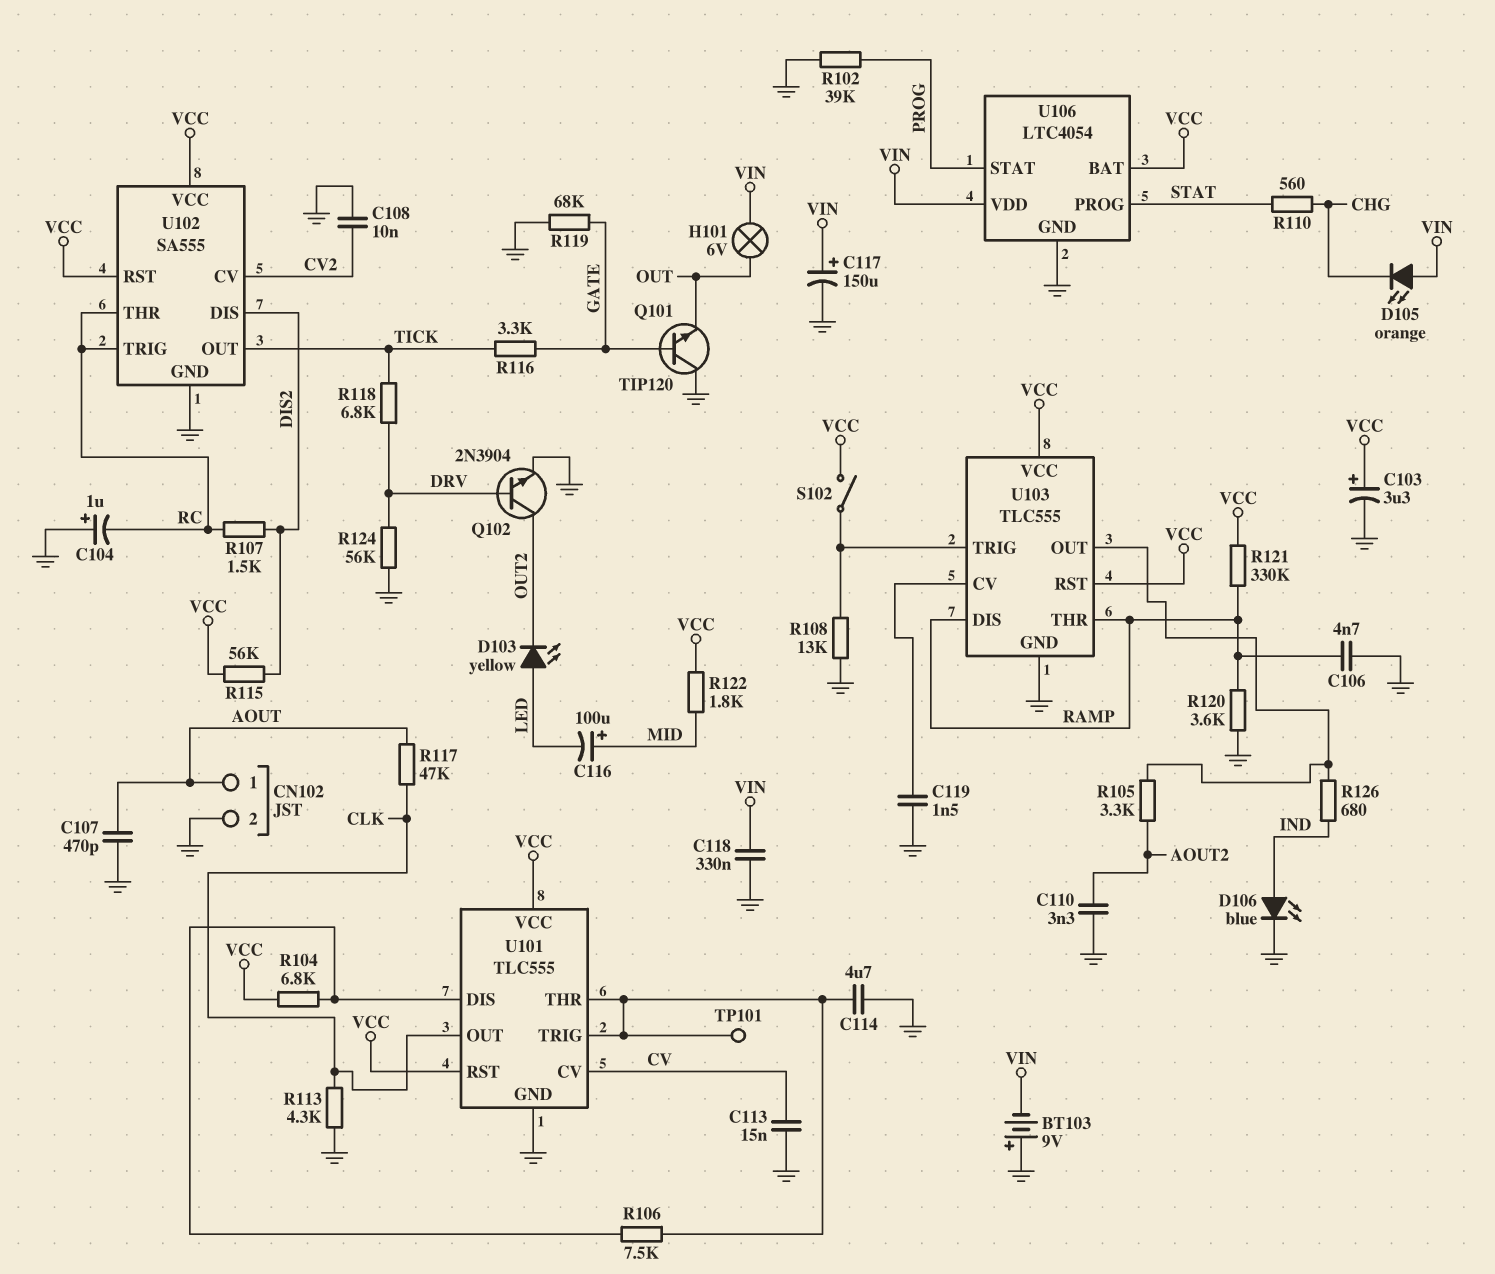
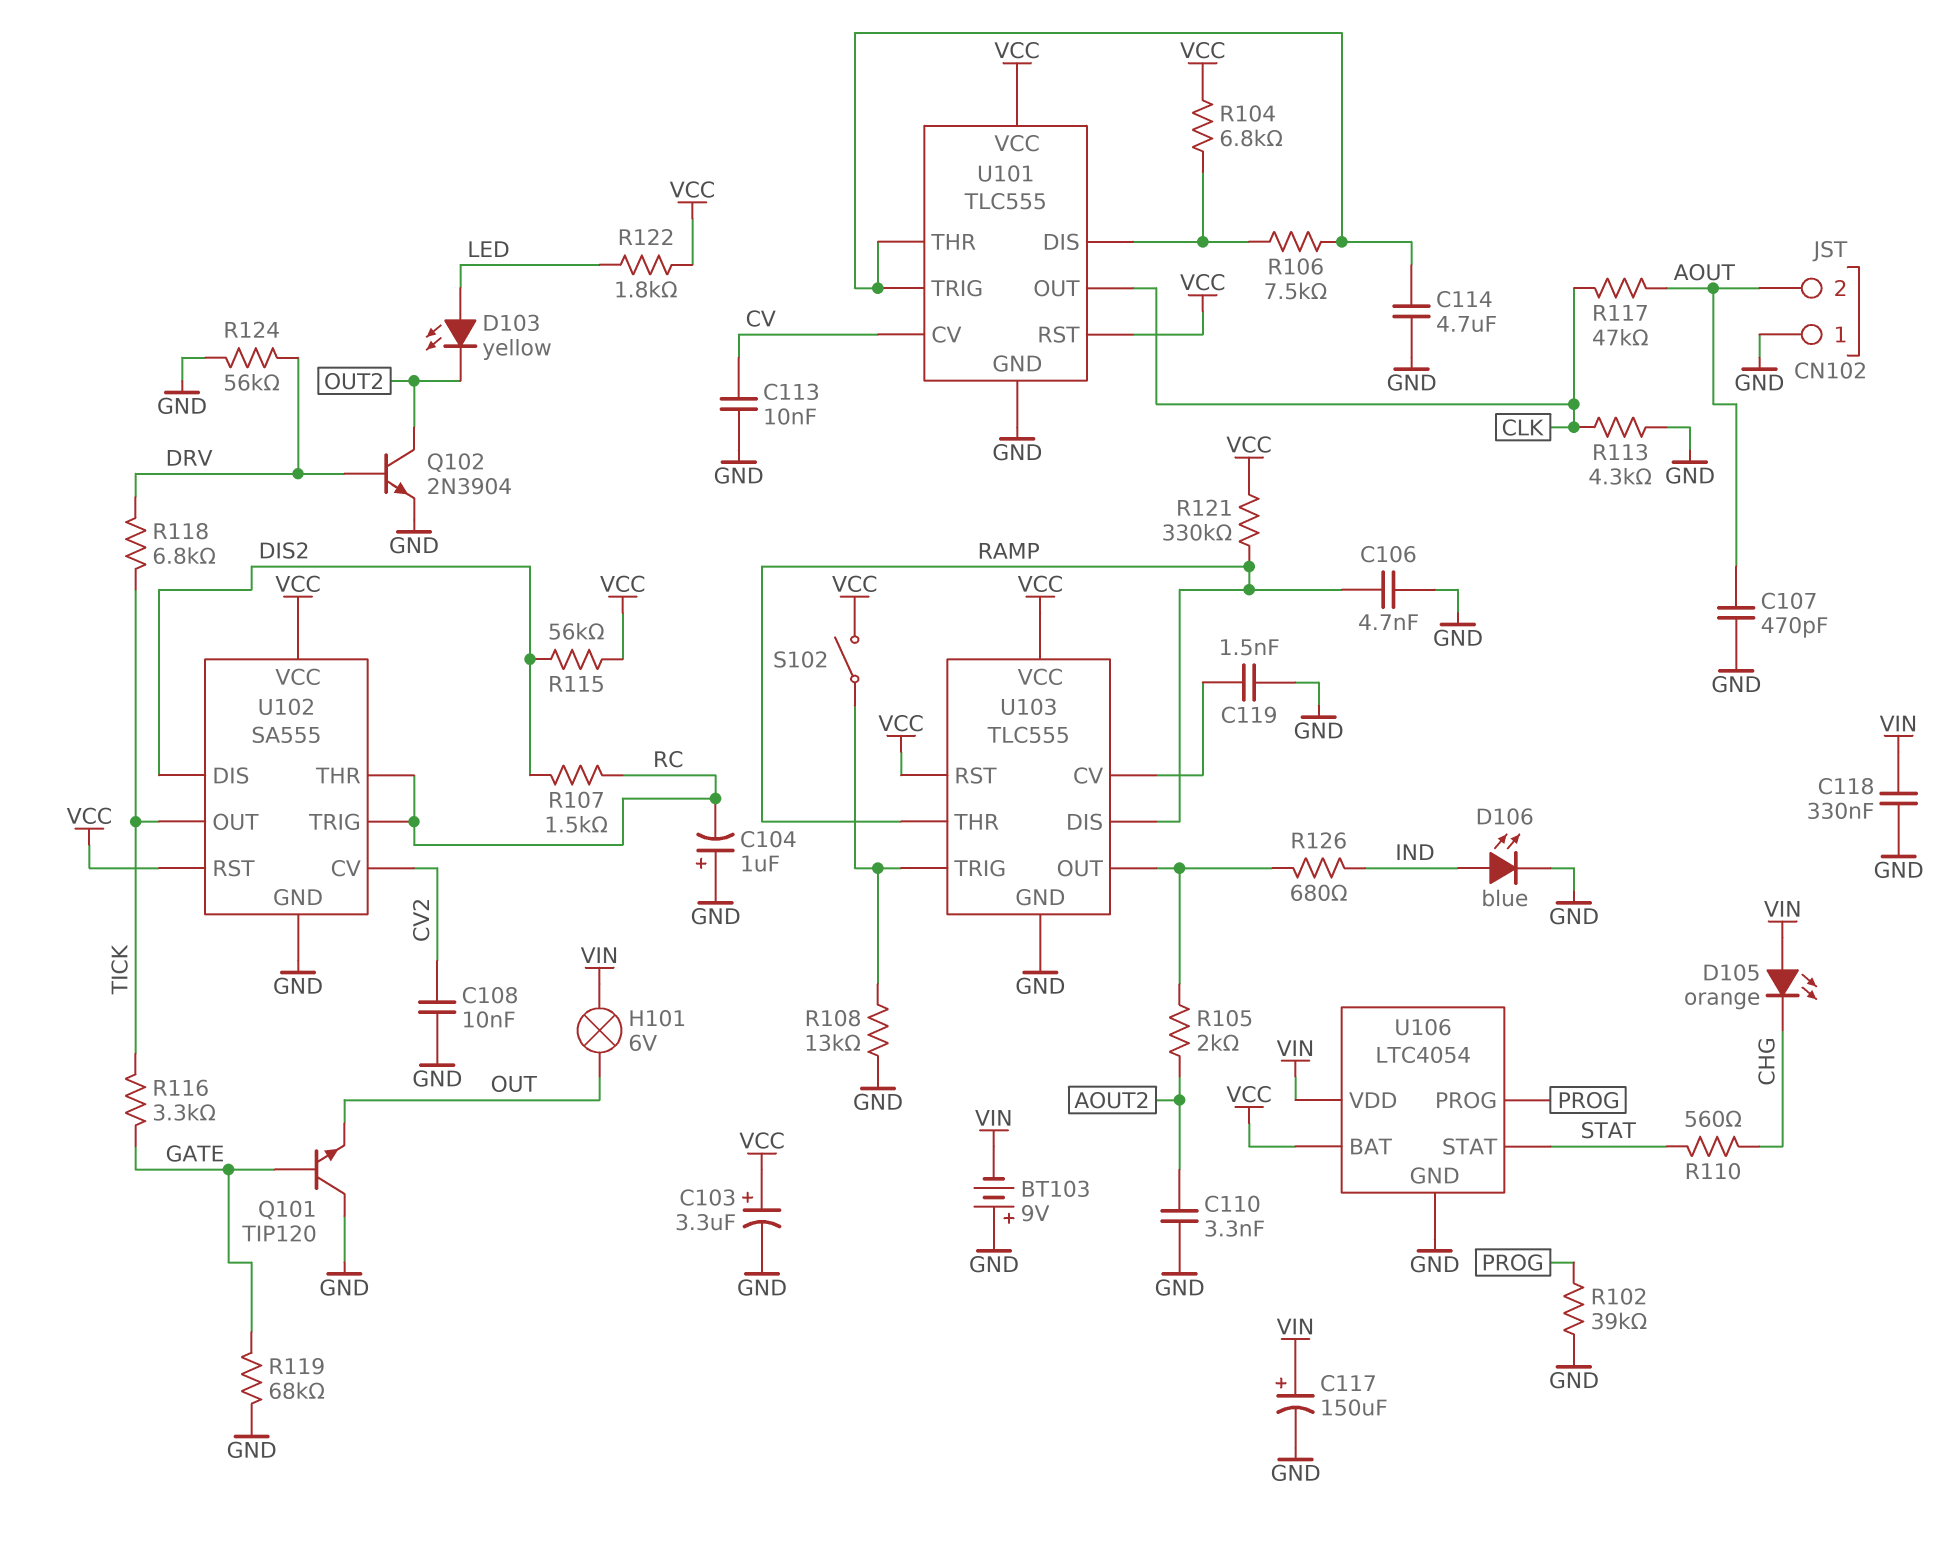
C113: 15nF (CV, GND) -> 10nF (CV, GND)
C116: 100uF (plus MID, minus LED) -> none
CN102 pin 1: AOUT -> GND
CN102 pin 2: GND -> AOUT
R105: 3.3k (AOUT2, U103/OUT) -> 2k (AOUT2, U103/OUT)
R120: 3.6k (GND, RAMP) -> none
R122: 1.8k (MID, VCC) -> 1.8k (LED, VCC)
TP101: test point (U101/THR) -> none
U106 pin PROG: STAT -> PROG
U106 pin STAT: PROG -> STAT

